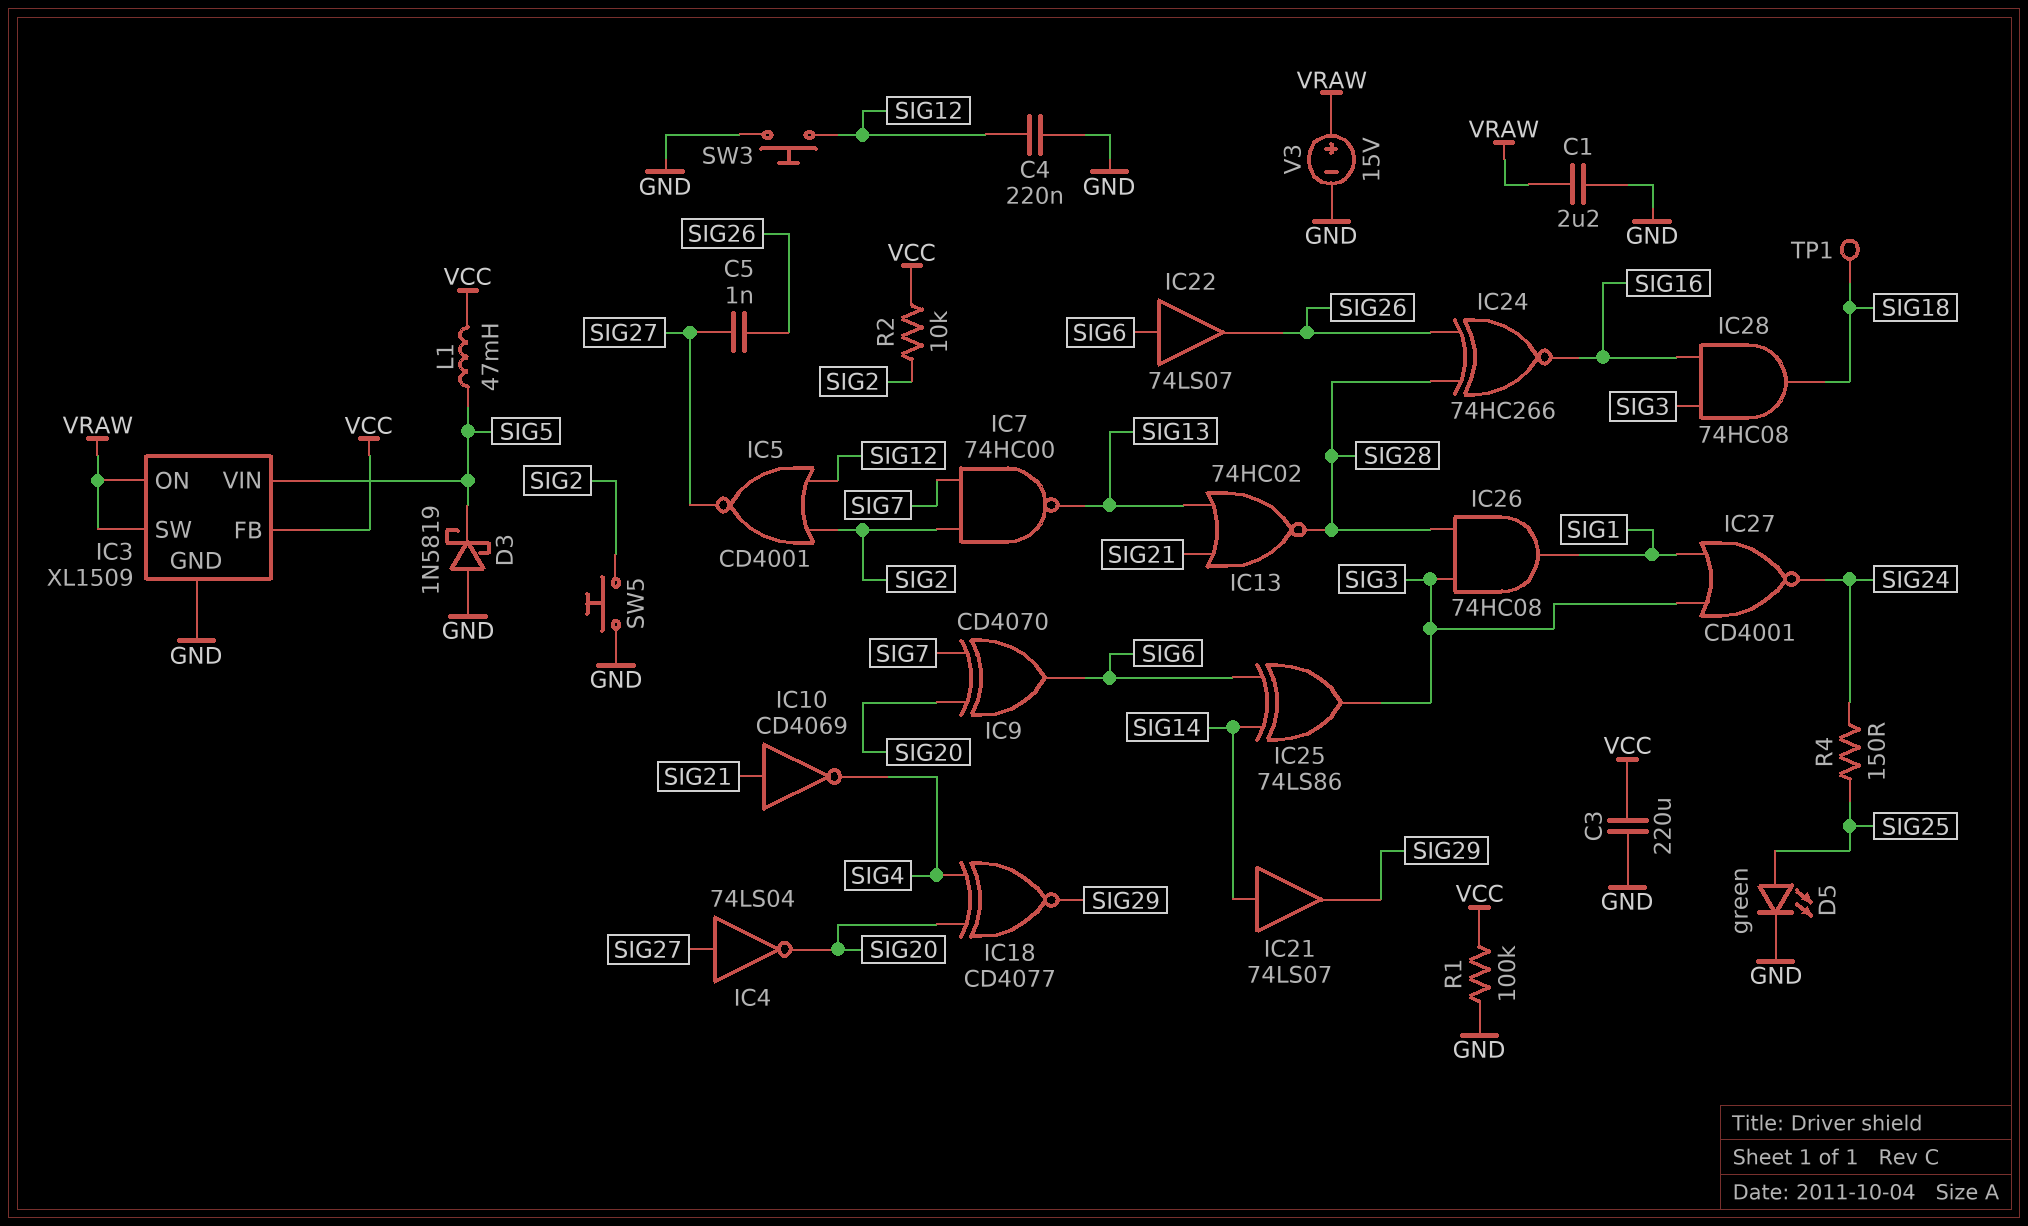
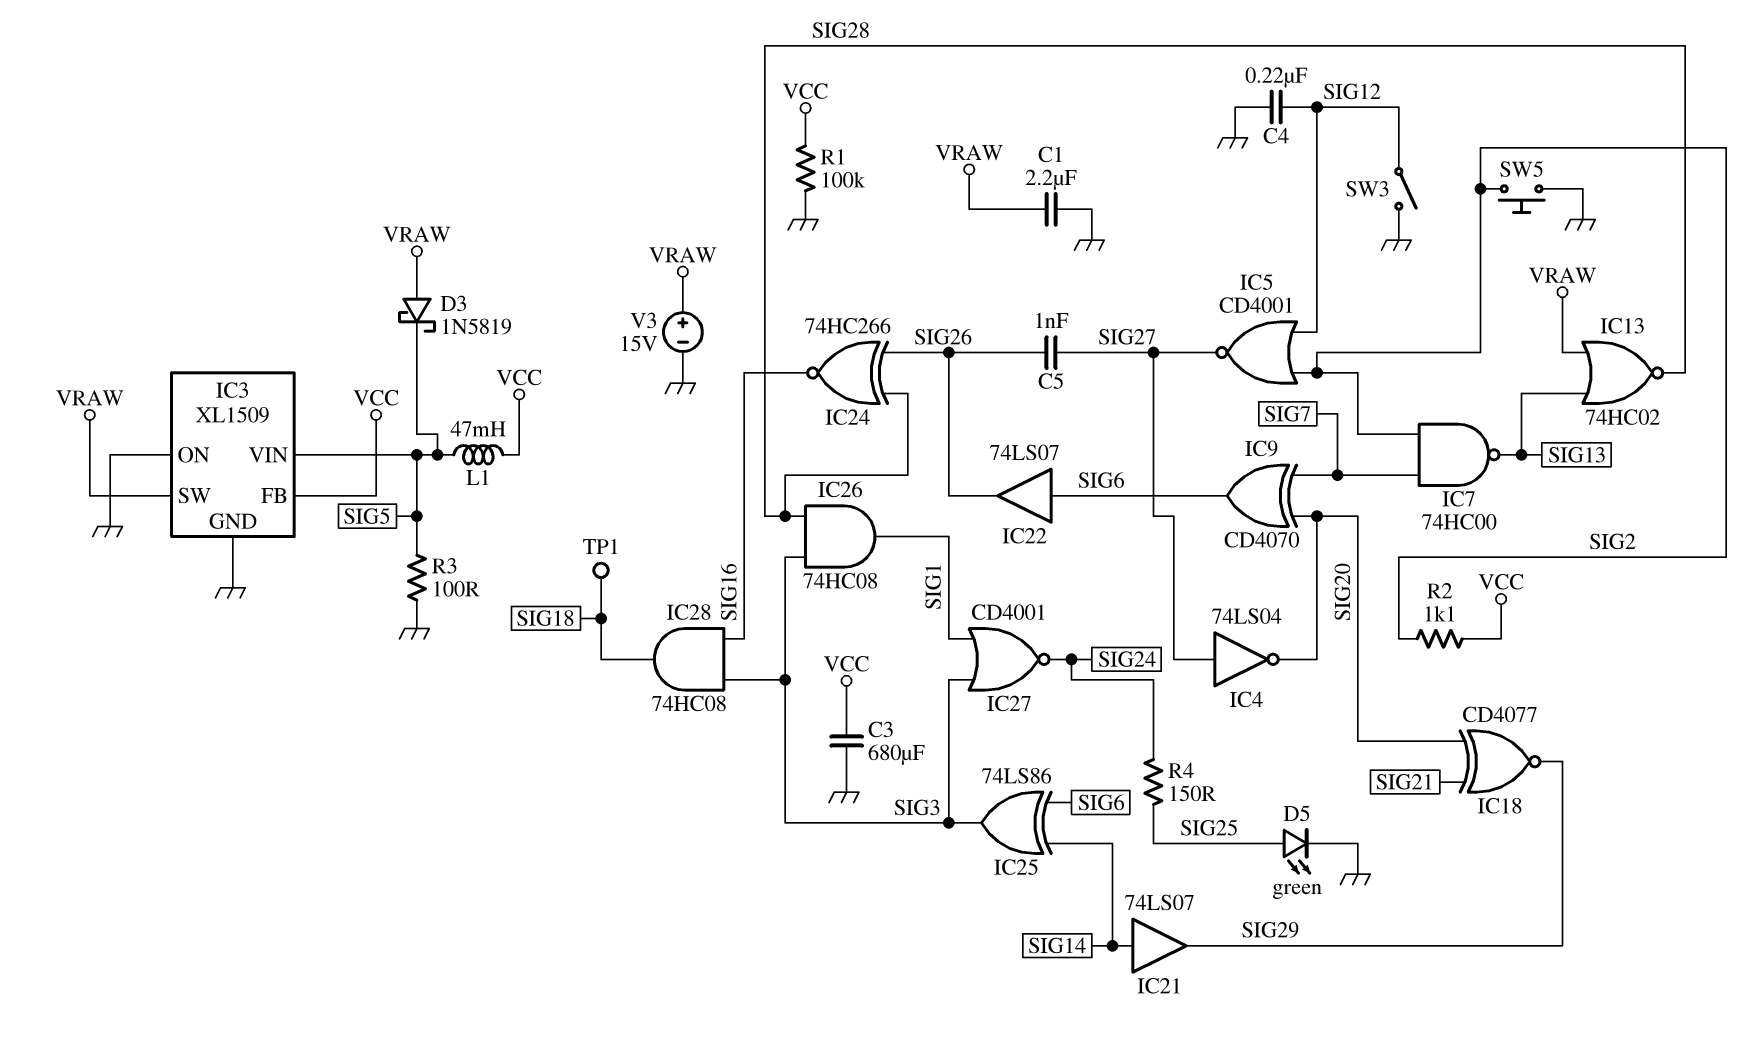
C3: 220uF (GND, VCC) -> 680uF (GND, VCC)
D3: schottky 1N5819 (A GND, K SIG5) -> schottky 1N5819 (A VRAW, K SIG5)
IC3 pin ON: VRAW -> GND
IC10: NOT CD4069 (in SIG21, out SIG4) -> none
IC13: NOR 74HC02 (in SIG13, in SIG21, out SIG28) -> NOR 74HC02 (in SIG13, in VRAW, out SIG28)
IC18: XNOR CD4077 (in SIG4, in SIG20, out SIG29) -> XNOR CD4077 (in SIG20, in SIG21, out SIG29)
R2: 10k (SIG2, VCC) -> 1.1k (SIG2, VCC)
R3: none -> 100 (GND, SIG5)
SW3: button (GND, SIG12) -> switch (GND, SIG12)

